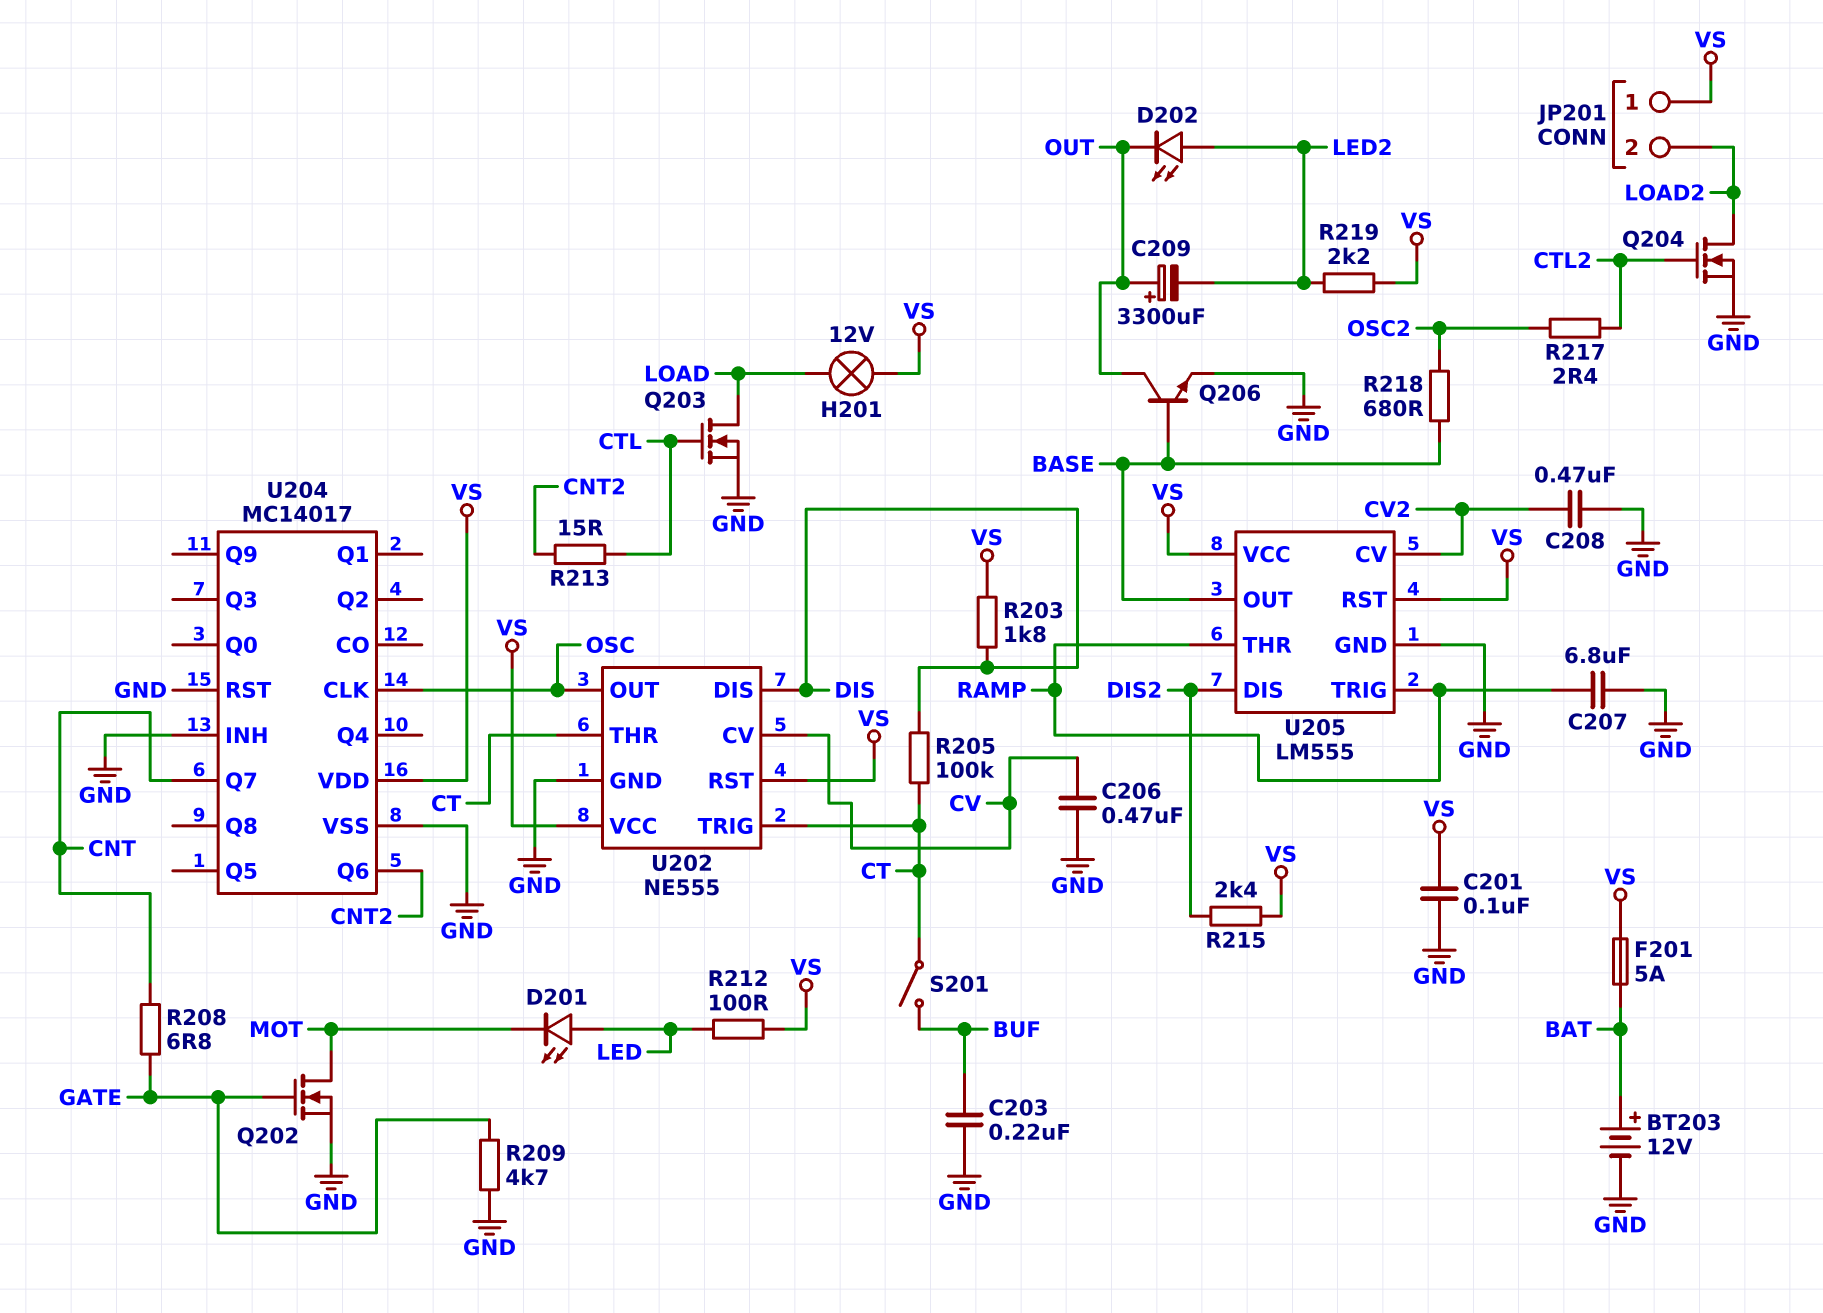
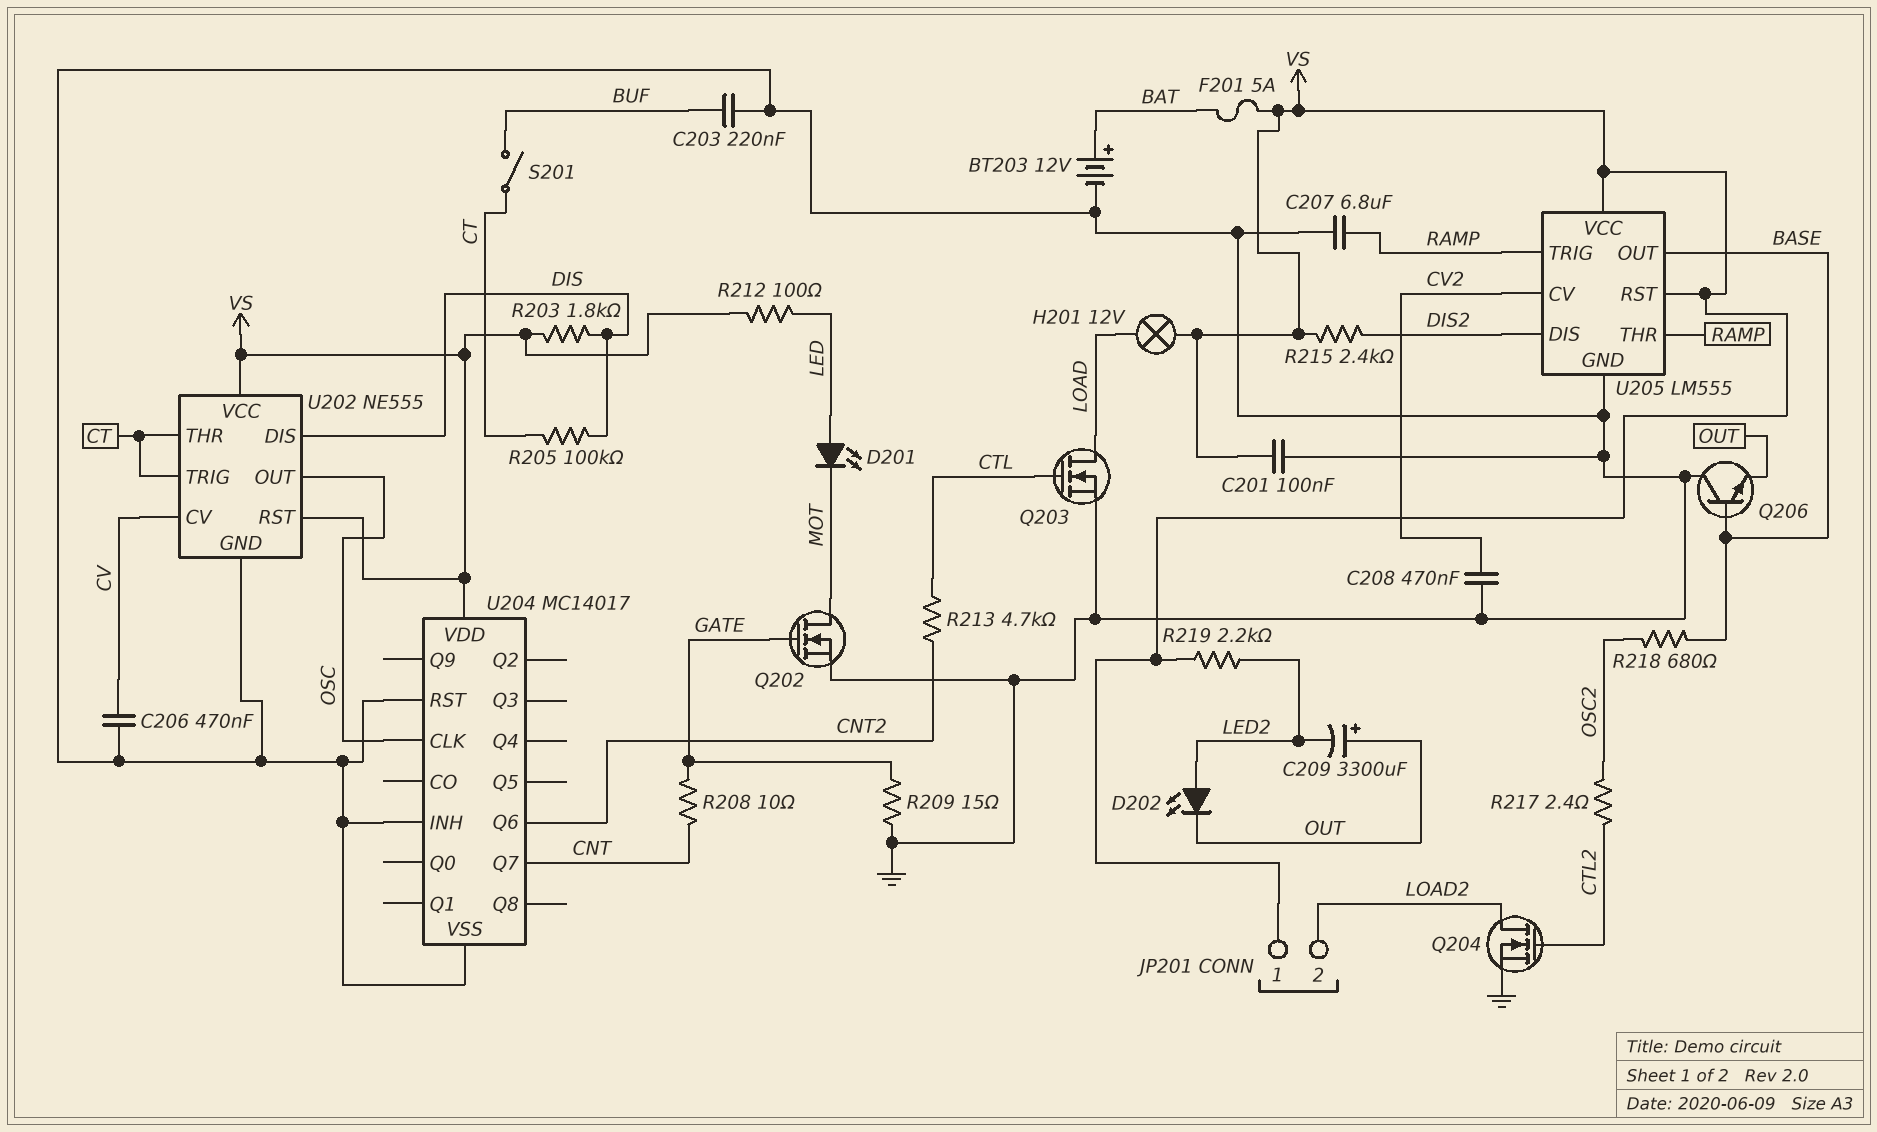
Q206: NPN (B BASE, C OUT, E GND) -> NPN (B BASE, C GND, E OUT)
R208: 6.8 (CNT, GATE) -> 10 (CNT, GATE)
R209: 4.7k (GATE, GND) -> 15 (GATE, GND)
R213: 15 (CNT2, CTL) -> 4.7k (CNT2, CTL)

